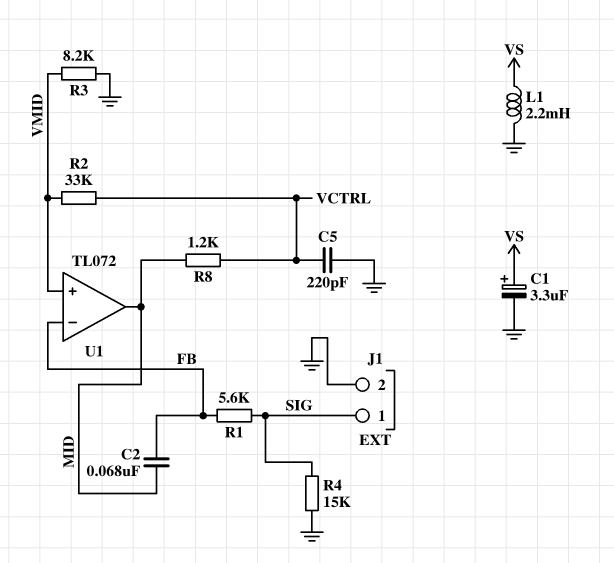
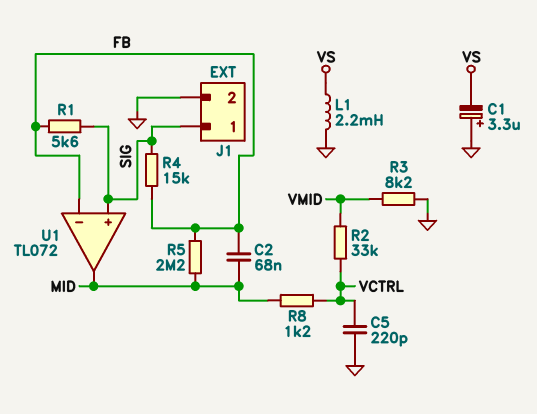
C1: 3.3uF (plus VS, minus GND) -> 3.3uF (plus GND, minus VS)
R4: 15k (GND, SIG) -> 15k (FB, SIG)
R5: none -> 2.2M (FB, MID)
U1 pin in+: VMID -> SIG

